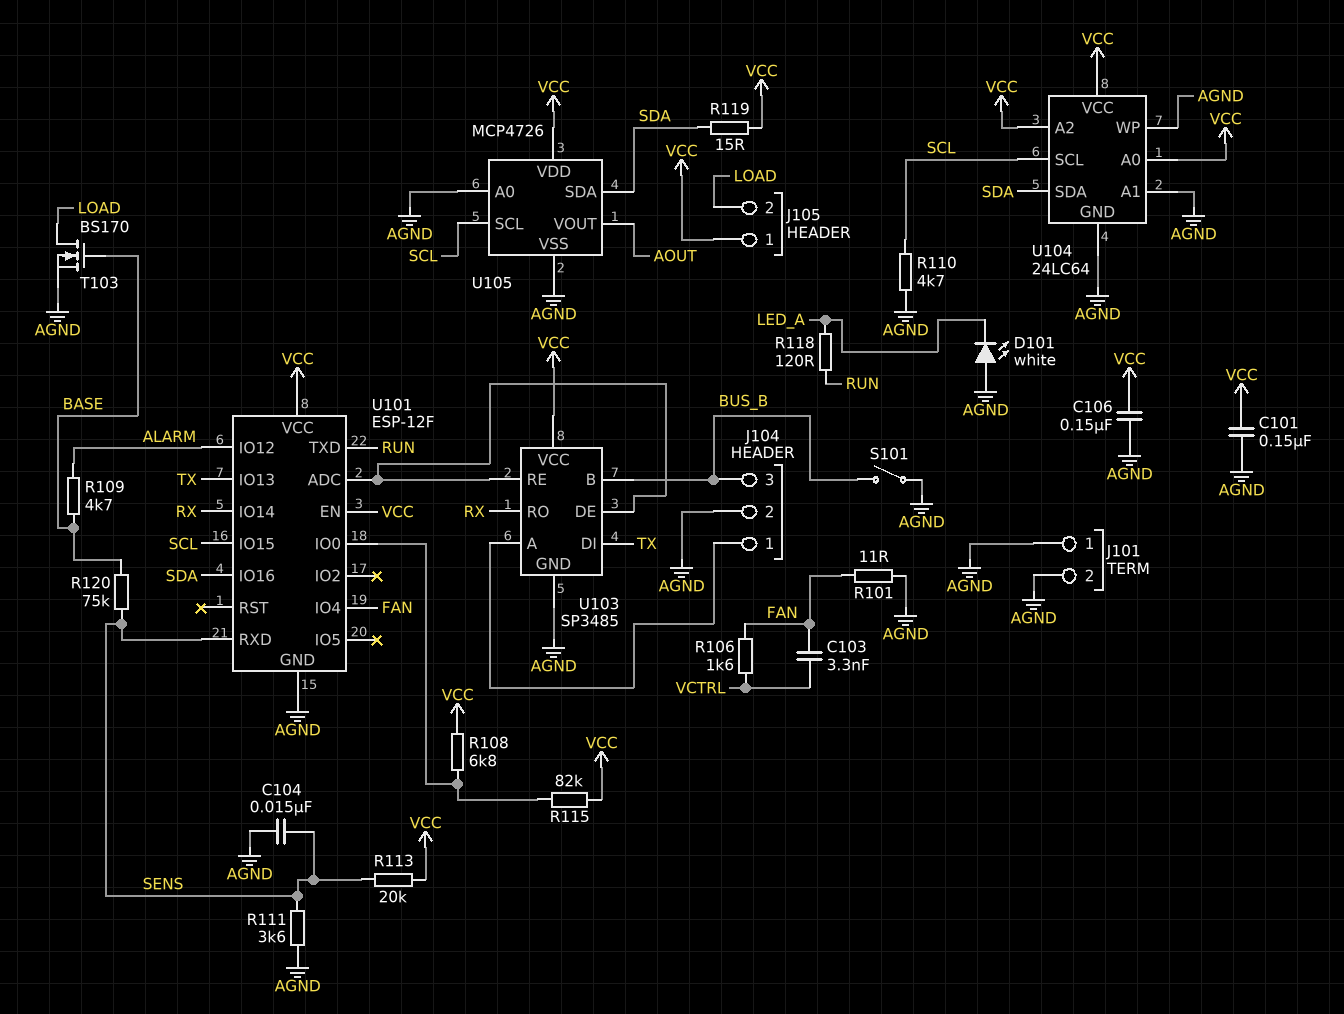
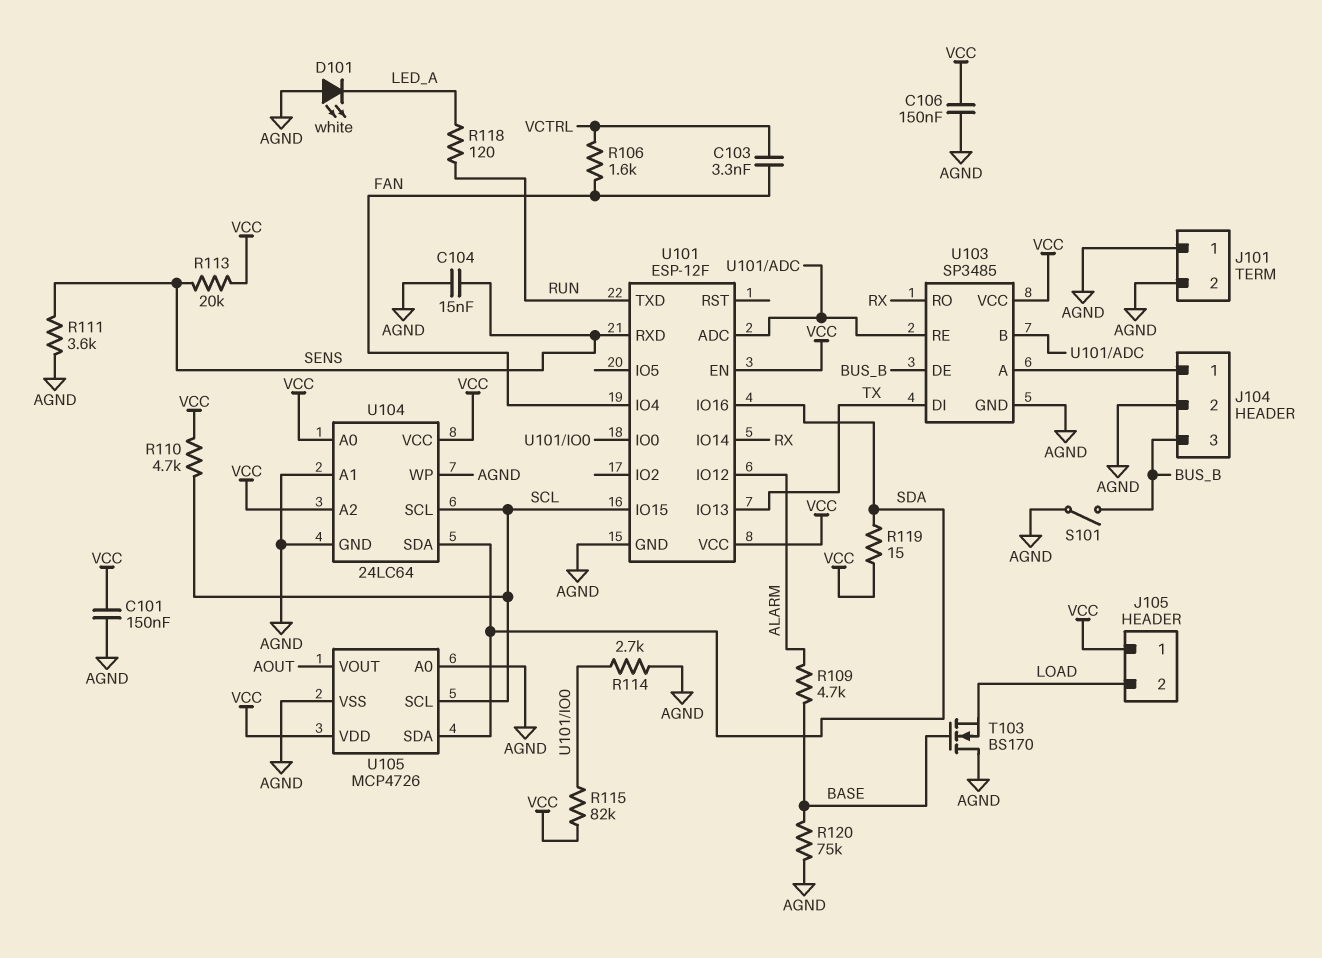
R101: 11 (AGND, FAN) -> none
R108: 6.8k (U101/IO0, VCC) -> none
R110: 4.7k (AGND, SCL) -> 4.7k (SCL, VCC)
R114: none -> 2.7k (AGND, U101/IO0)
R120: 75k (BASE, SENS) -> 75k (AGND, BASE)
T103: NMOS BS170 (G BASE, D LOAD, S AGND) -> NMOS BS170 (G BASE, D AGND, S LOAD)
U103 pin B: BUS_B -> U101/ADC
U103 pin DE: U101/ADC -> BUS_B

